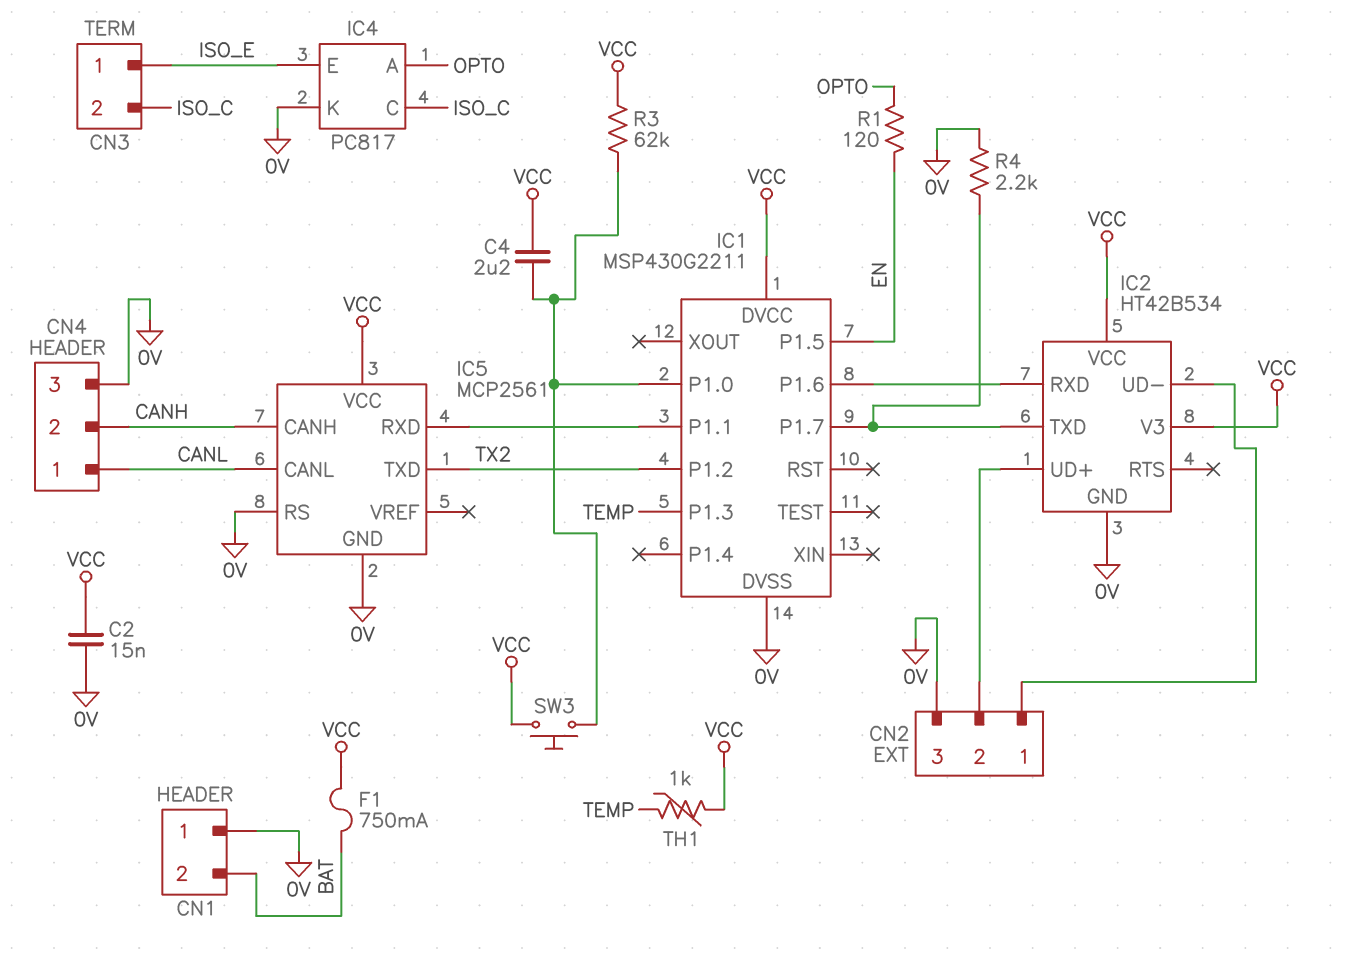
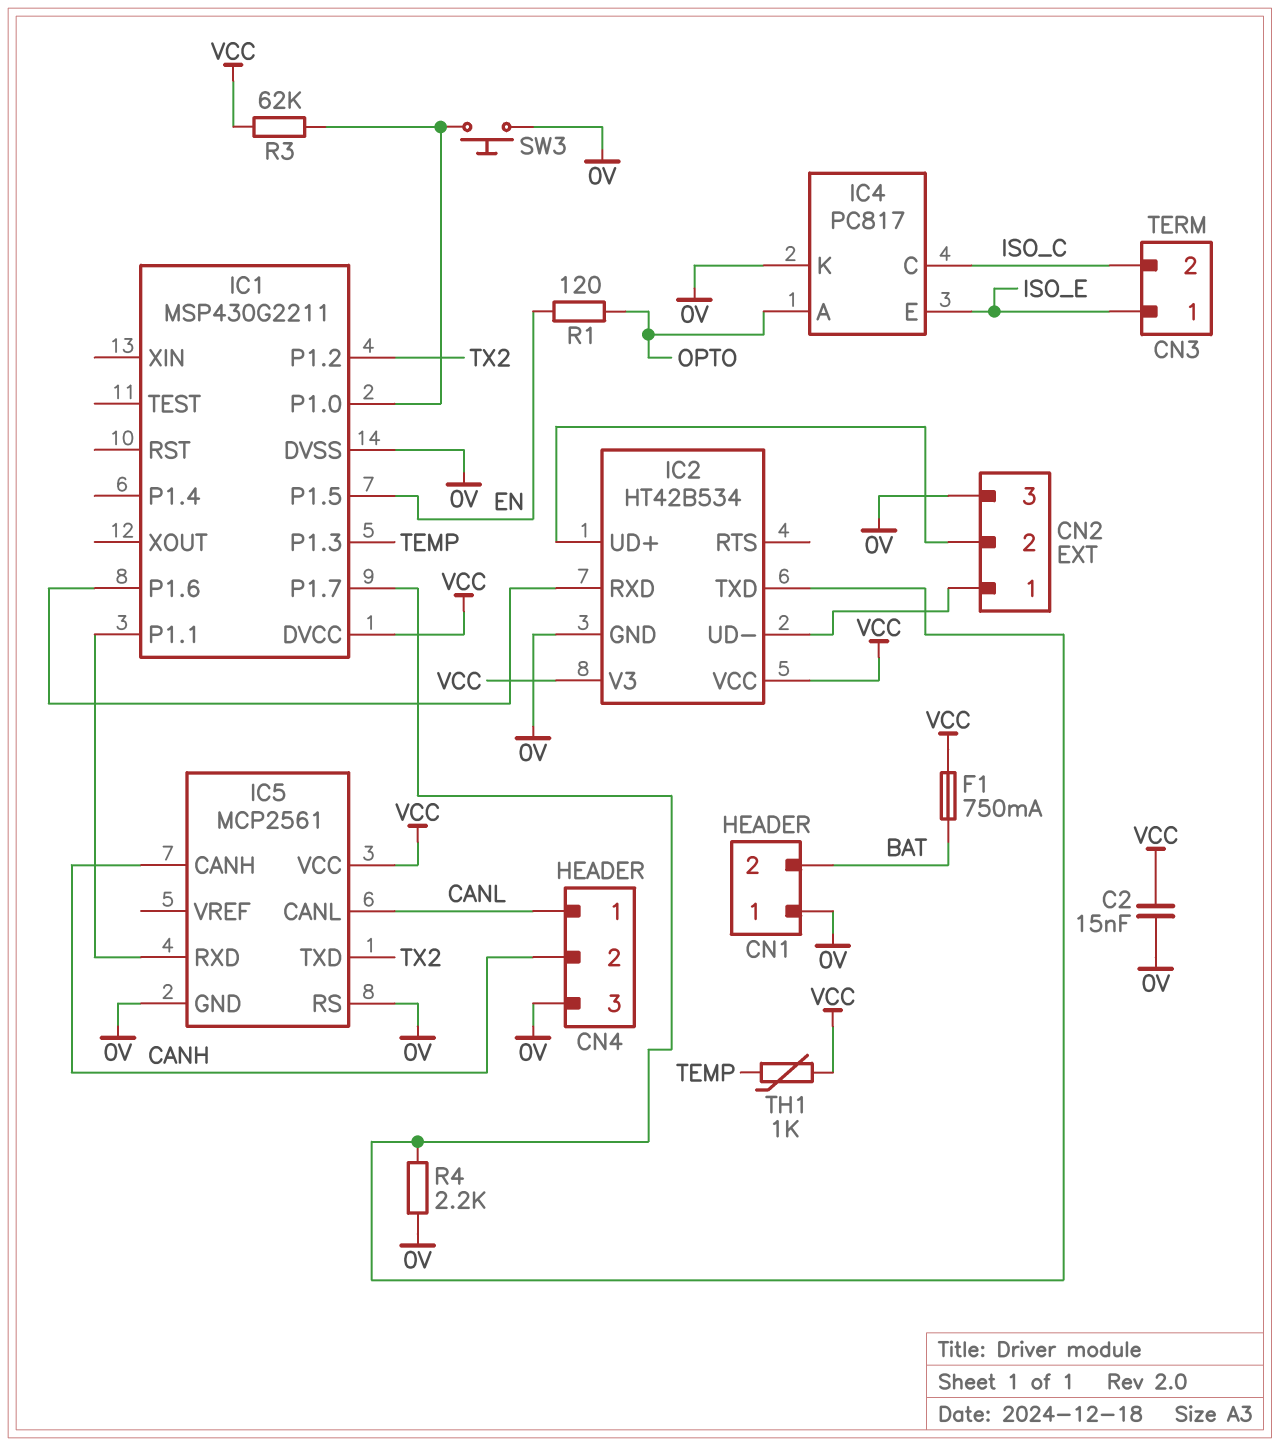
C4: 2.2uF (IC1/P1.0, VCC) -> none
SW3: button (IC1/P1.0, VCC) -> button (0V, IC1/P1.0)

